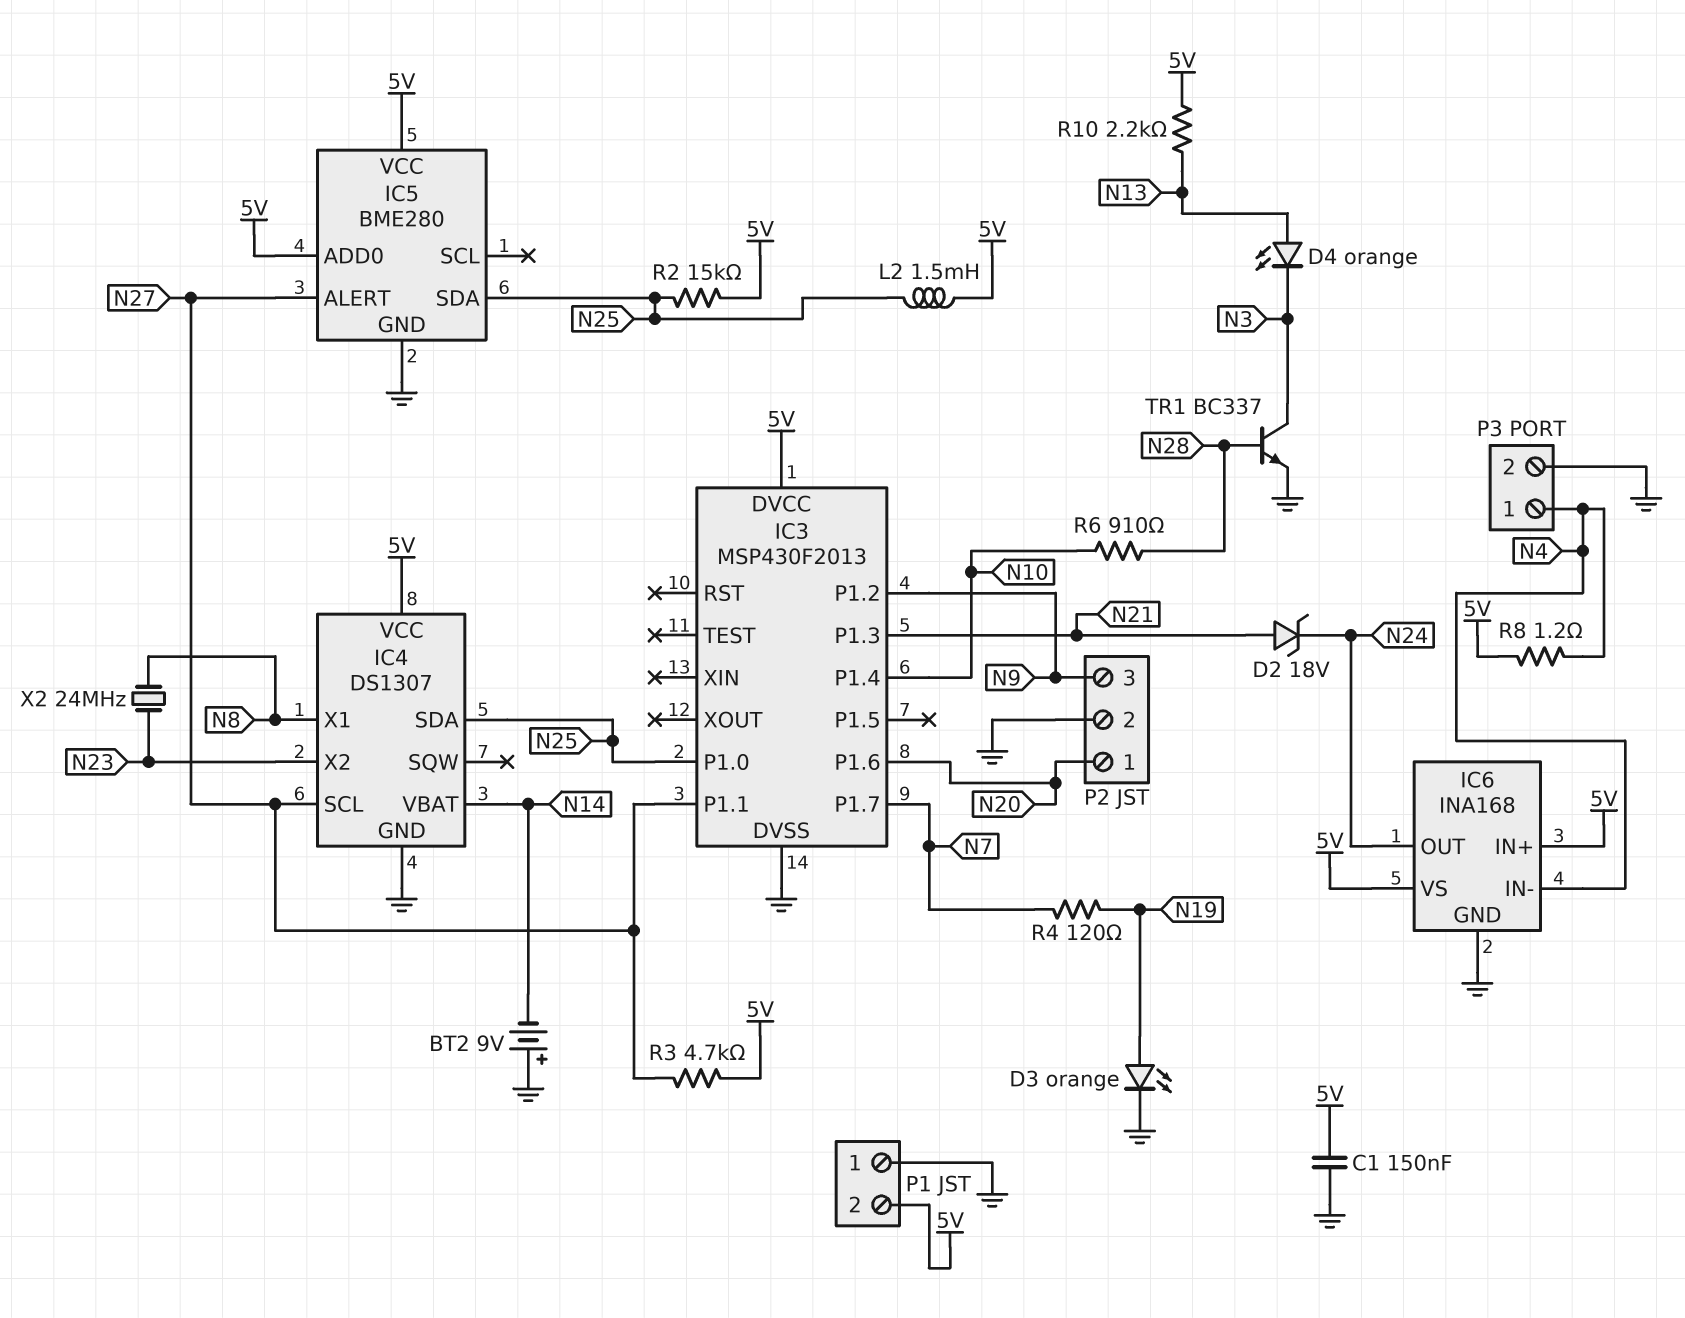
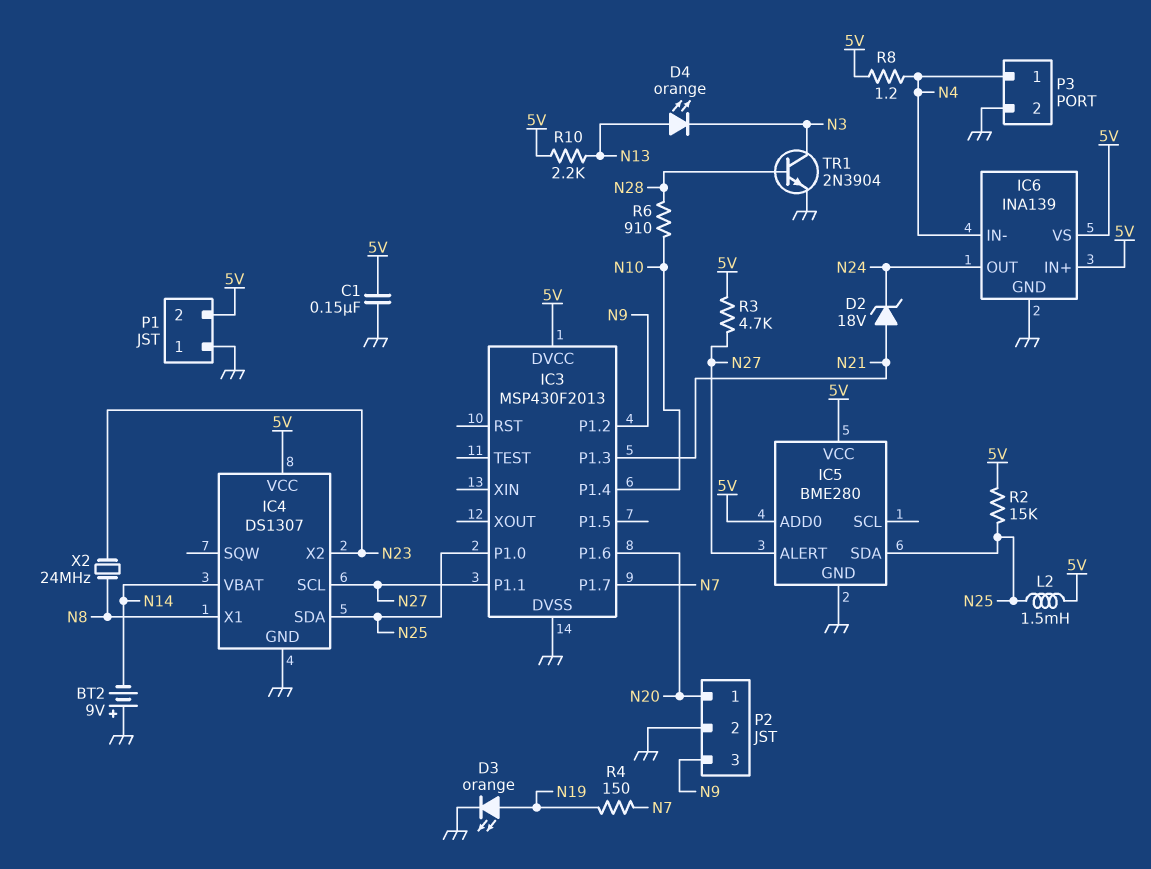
IC6: INA168 -> INA139
R4: 120 (N7, N19) -> 150 (N7, N19)
TR1: NPN BC337 (B N28, C N3, E GND) -> NPN 2N3904 (B N28, C N3, E GND)

